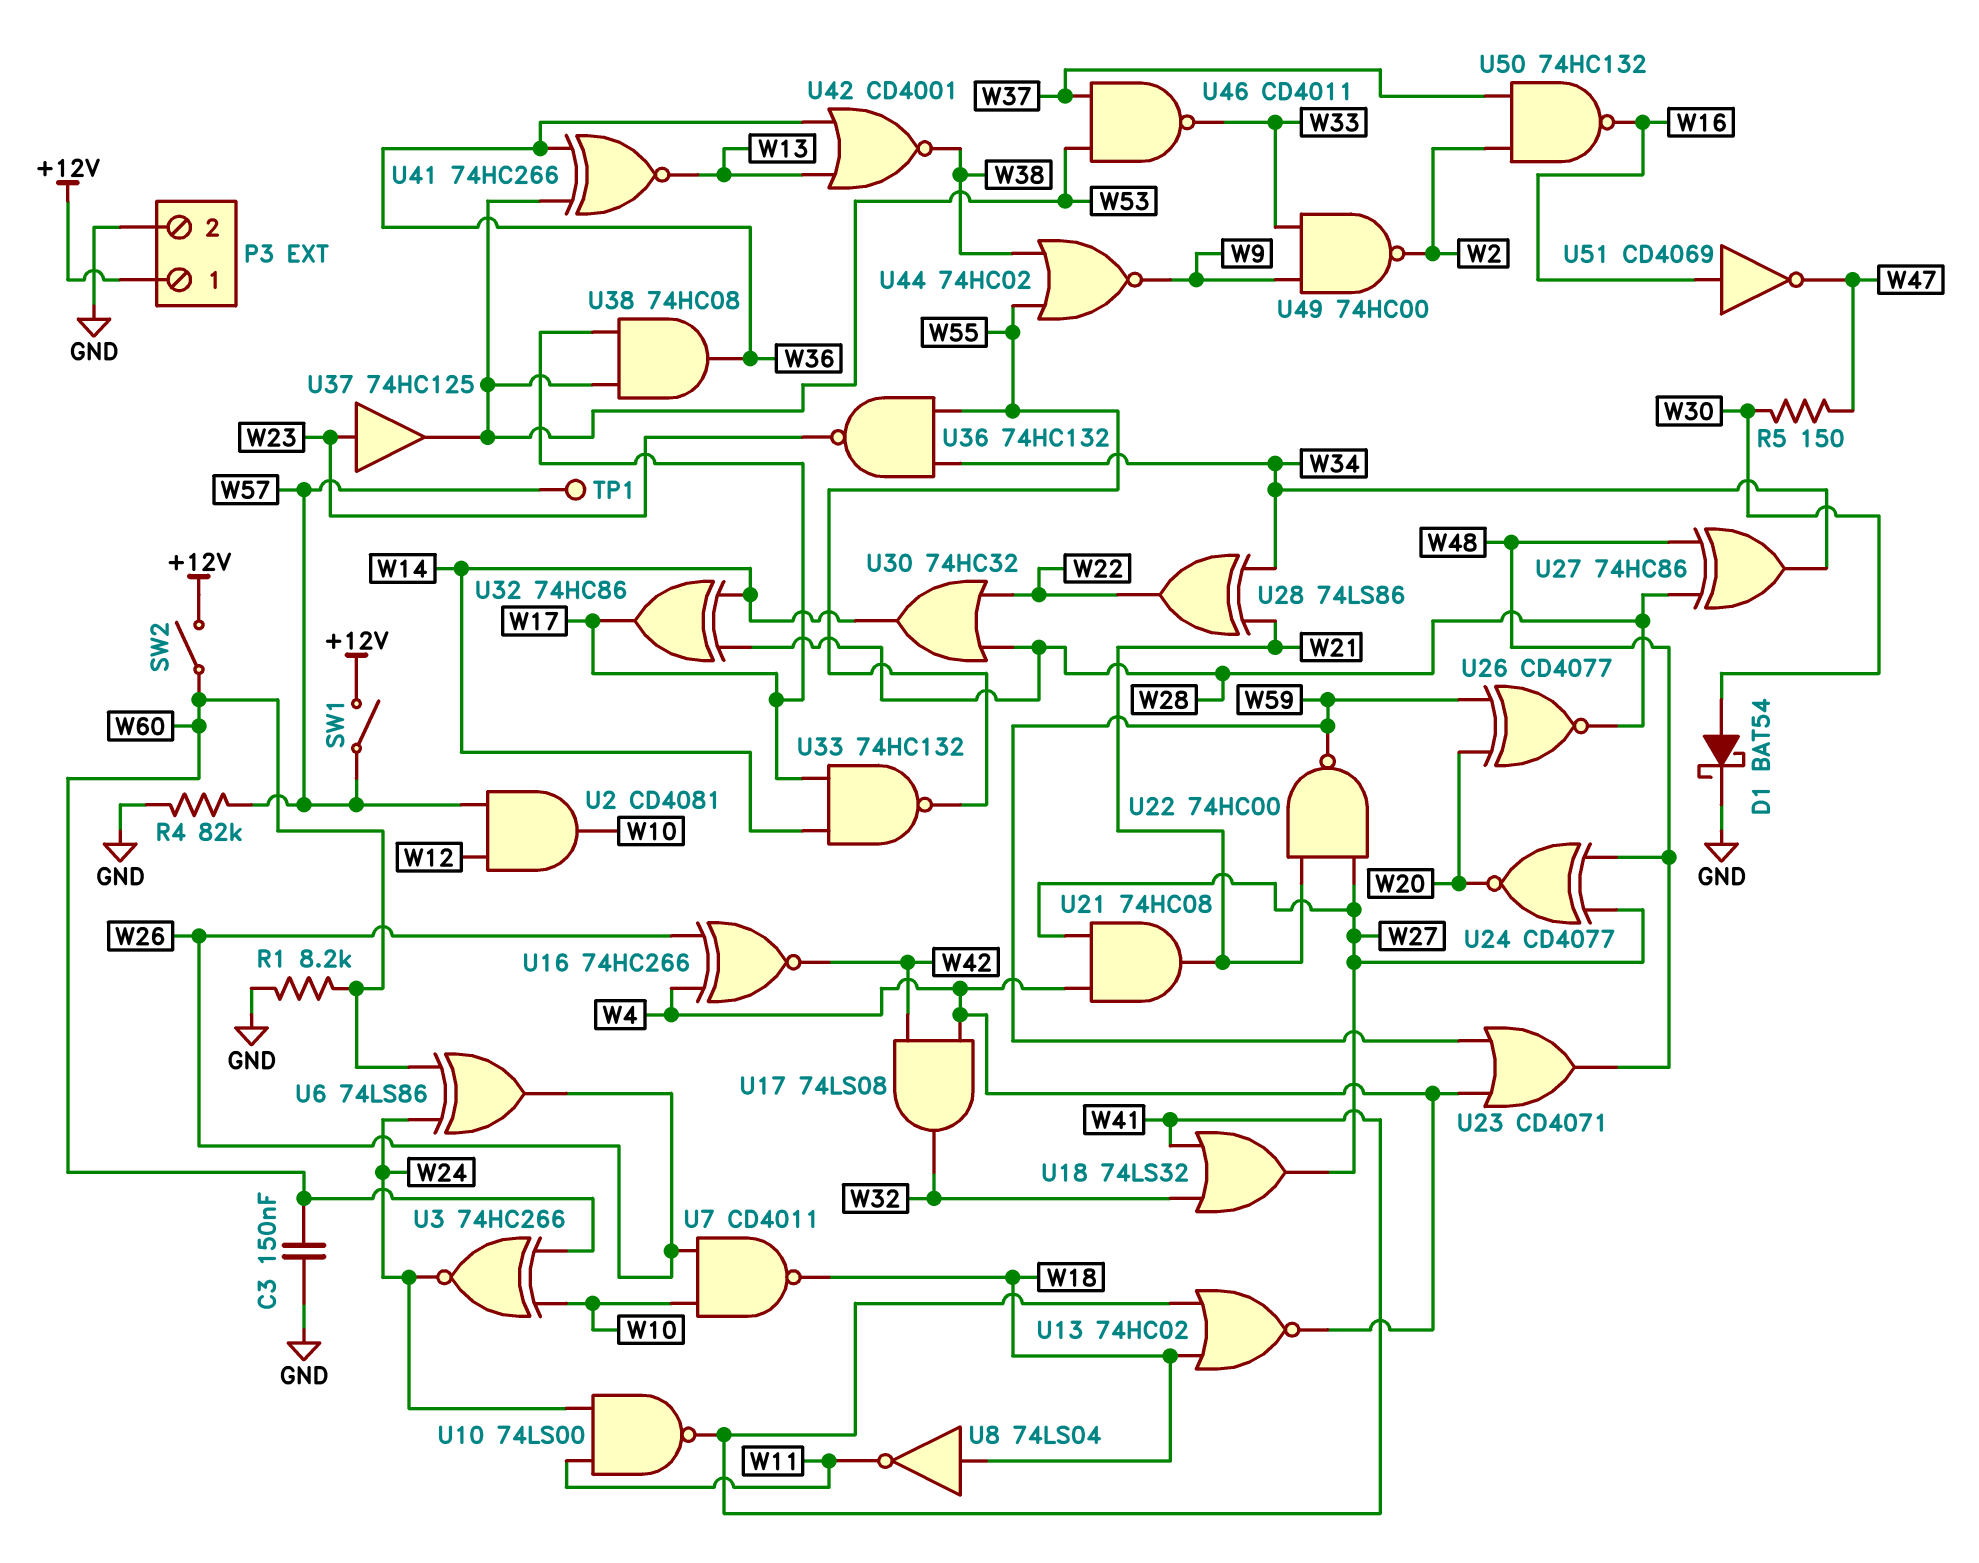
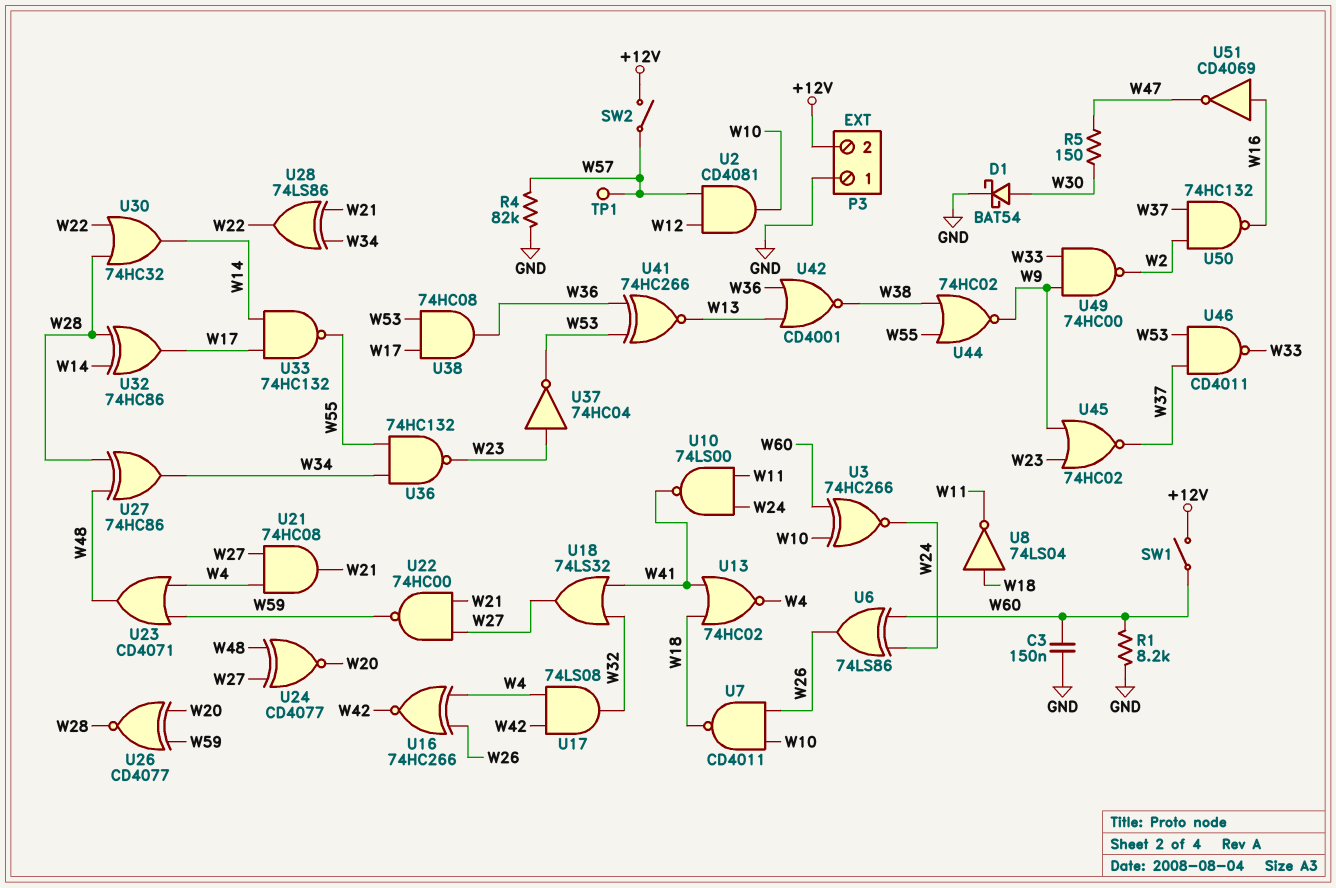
P3 pin 1: +12V -> GND
P3 pin 2: GND -> +12V
SW1: switch (+12V, W57) -> switch (+12V, W60)
SW2: switch (+12V, W60) -> switch (+12V, W57)
U37: buffer 74HC125 (in W23, out W53) -> NOT 74HC04 (in W23, out W53)
U45: none -> NOR 74HC02 (in W9, in W23, out W37)

